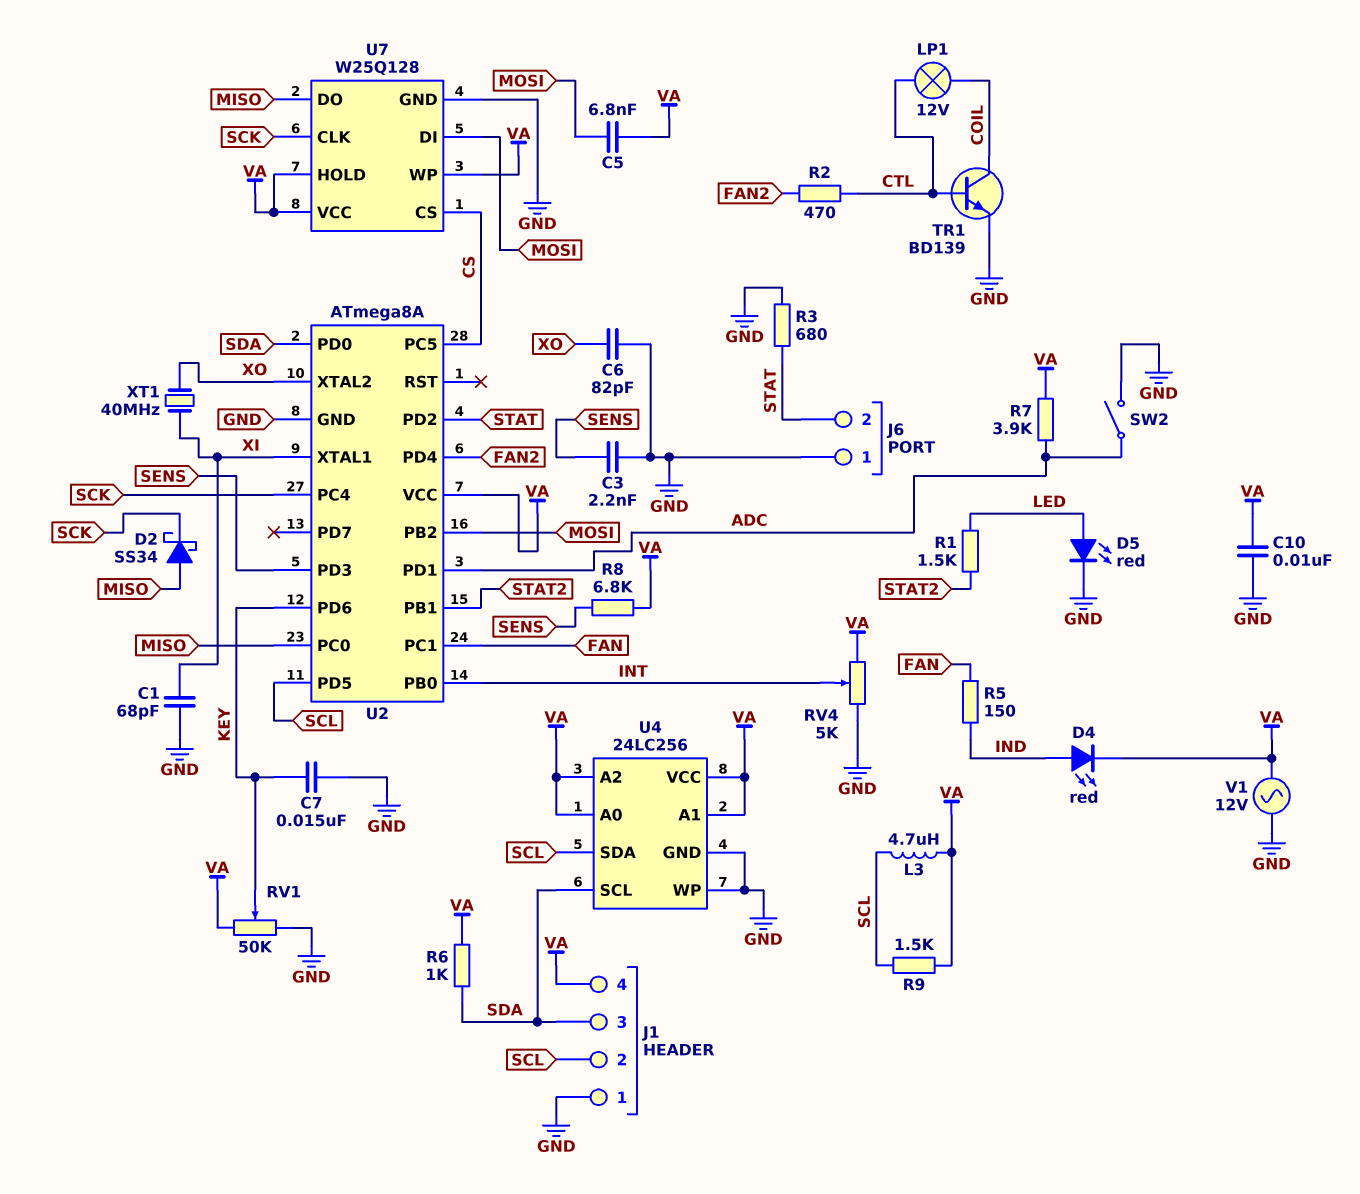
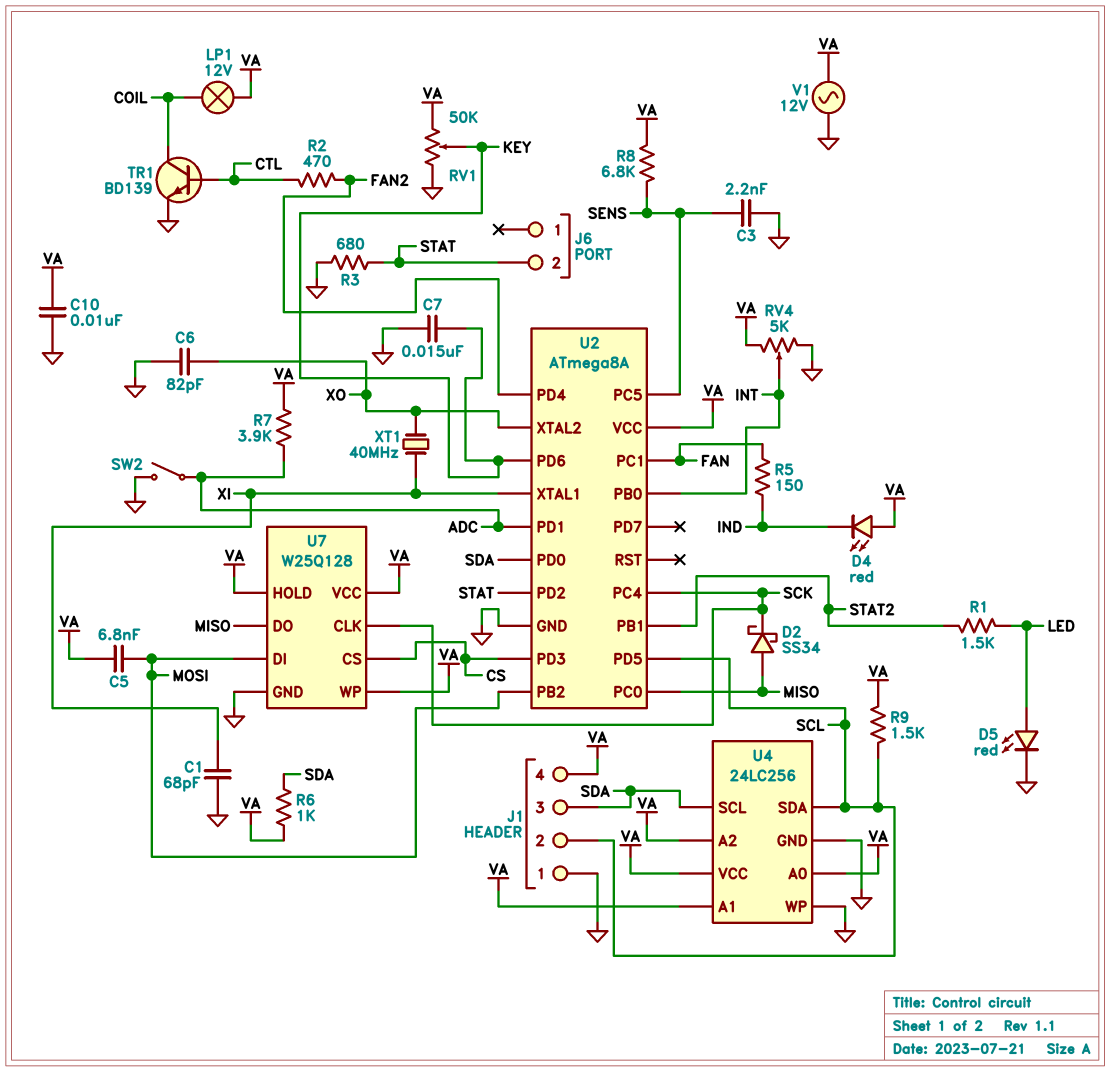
D4: LED red (A IND, K VA) -> LED red (A VA, K IND)
J6 pin 1: GND -> none
L3: 4.7uH (SCL, VA) -> none
LP1: lamp 12V (COIL, CTL) -> lamp 12V (COIL, VA)
U2 pin PC5: CS -> SENS
U2 pin PD3: SENS -> CS

